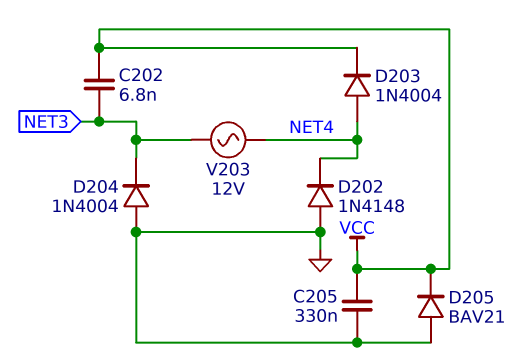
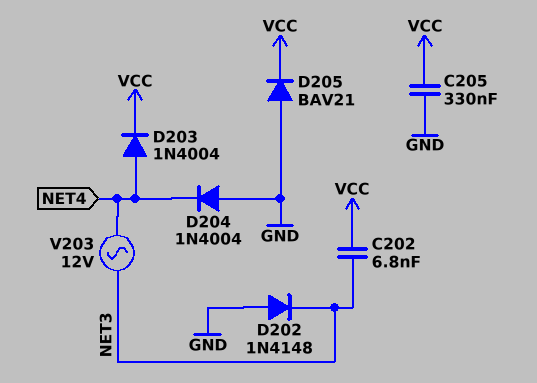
D202: diode 1N4148 (A GND, K NET4) -> diode 1N4148 (A GND, K NET3)
D204: diode 1N4004 (A GND, K NET3) -> diode 1N4004 (A GND, K NET4)

